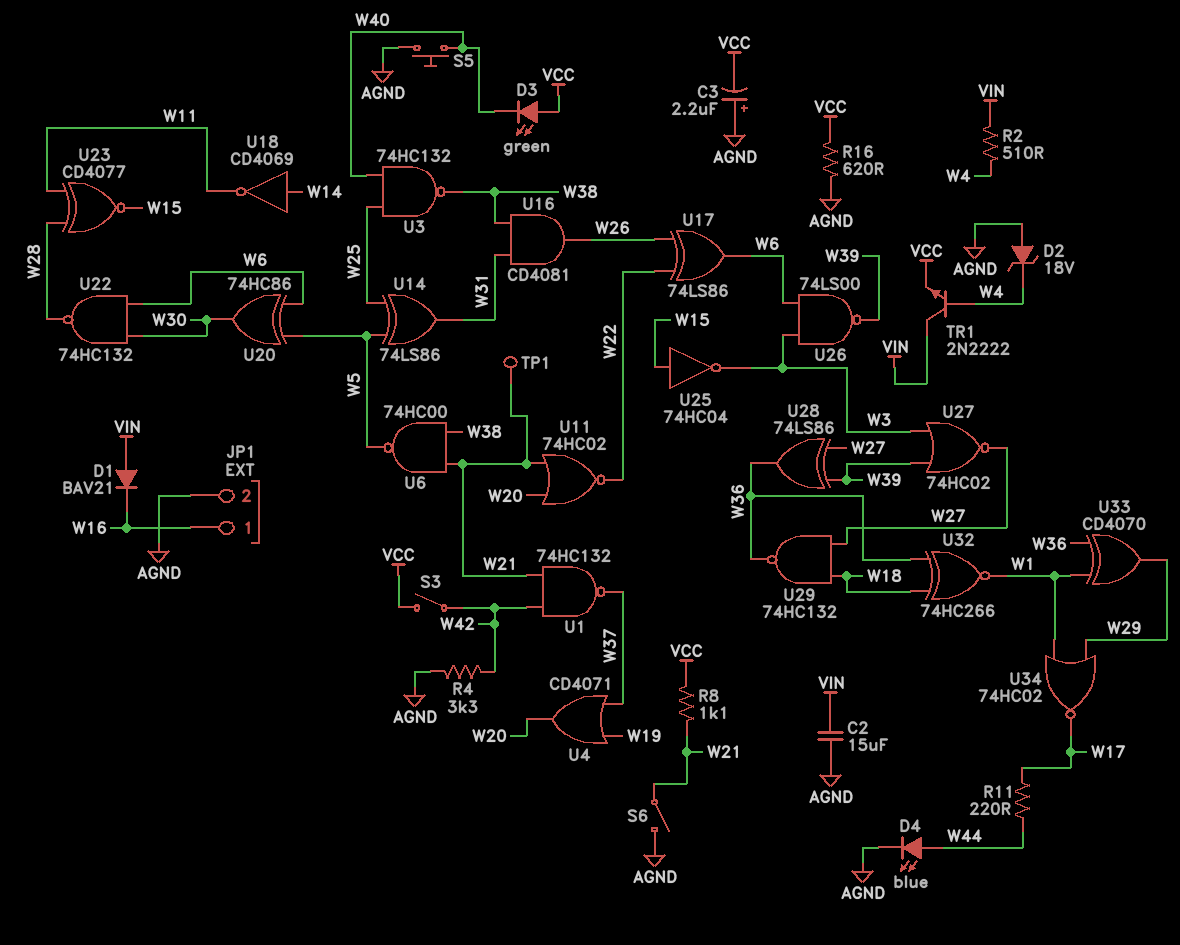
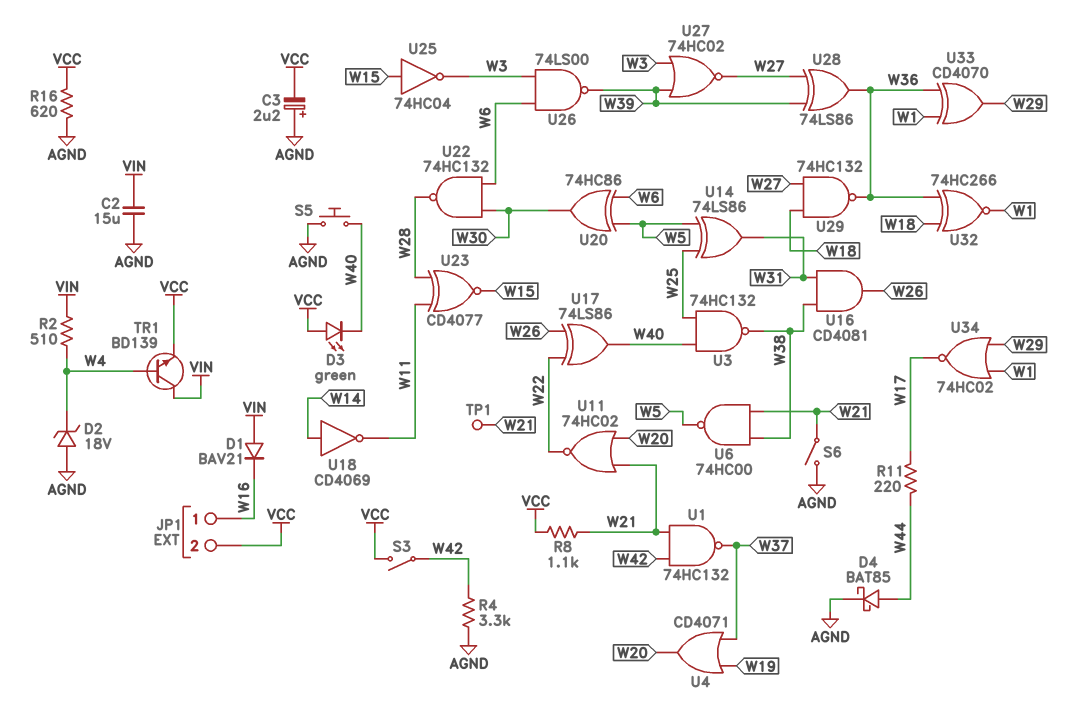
D4: LED blue (A W44, K AGND) -> schottky BAT85 (A W44, K AGND)
JP1 pin 2: AGND -> VCC
TR1: NPN 2N2222 (B W4, C VIN, E VCC) -> NPN BD139 (B W4, C VIN, E VCC)
U17: XOR 74LS86 (in W22, in W26, out W6) -> XOR 74LS86 (in W22, in W26, out W40)

